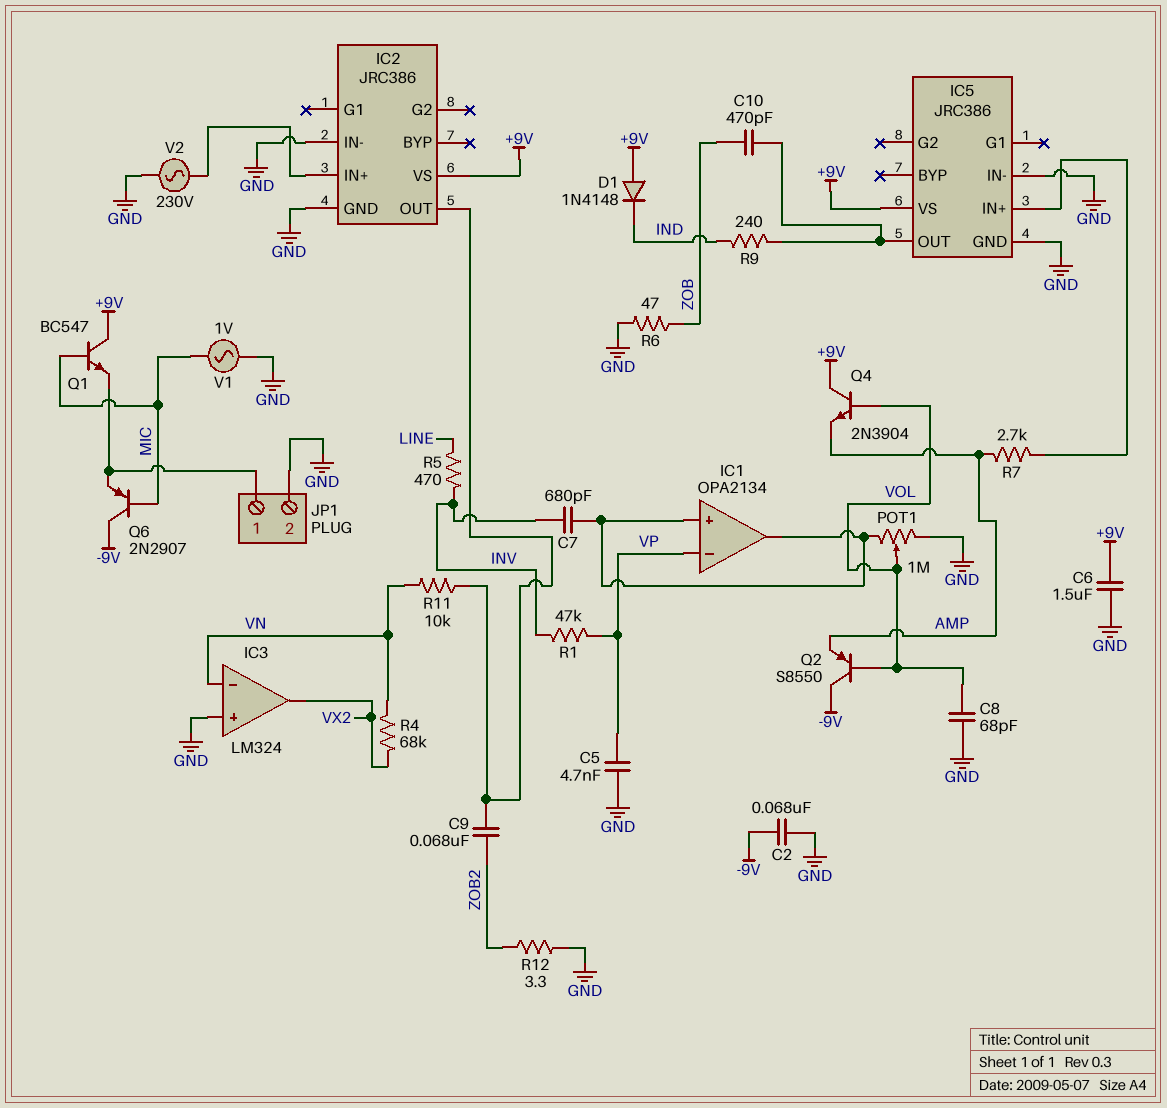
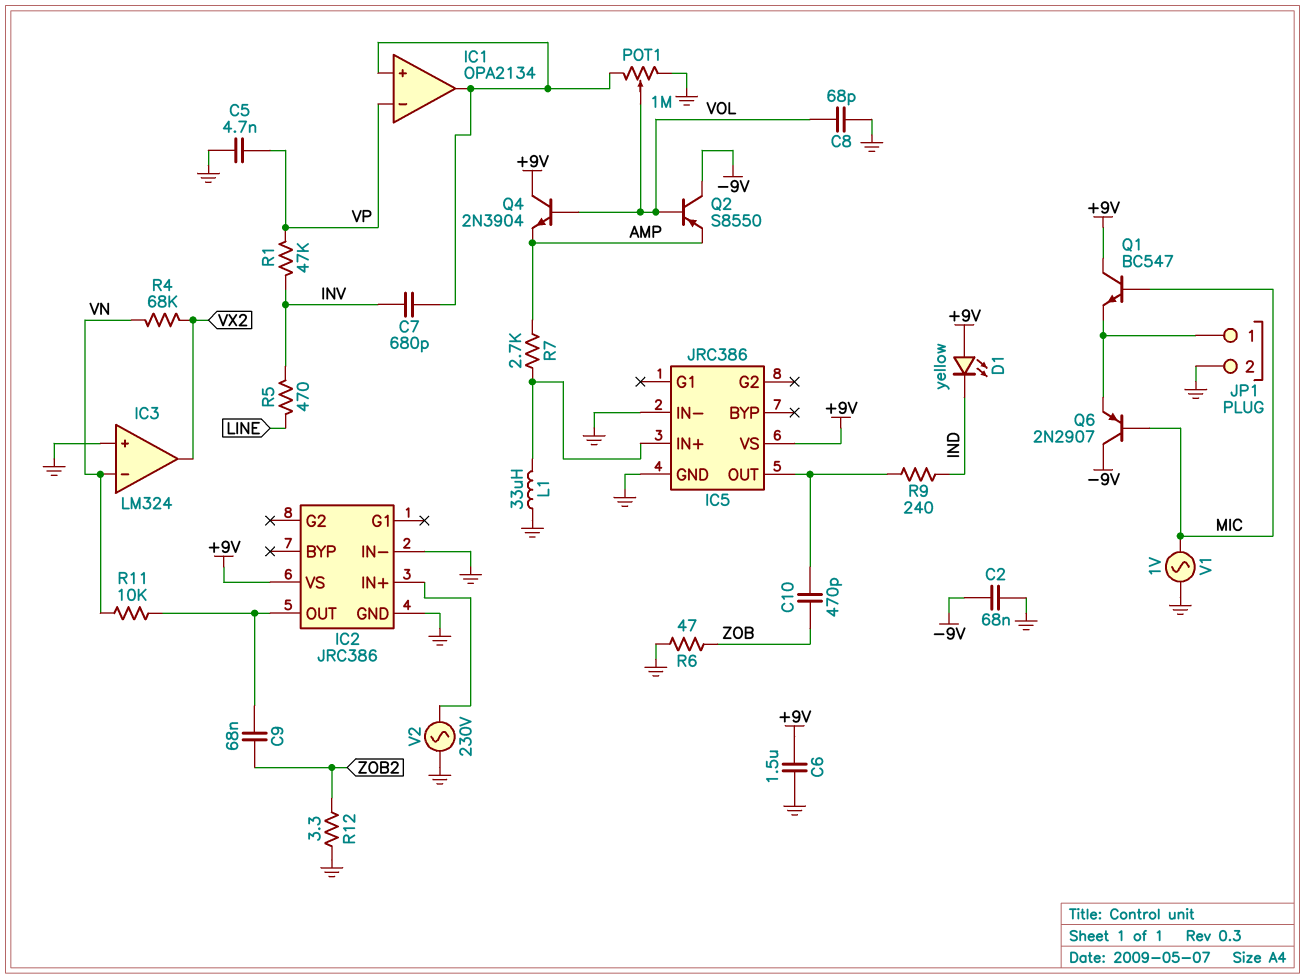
D1: diode 1N4148 (A +9V, K IND) -> LED yellow (A +9V, K IND)
L1: none -> 33uH (GND, IC5/IN+)

